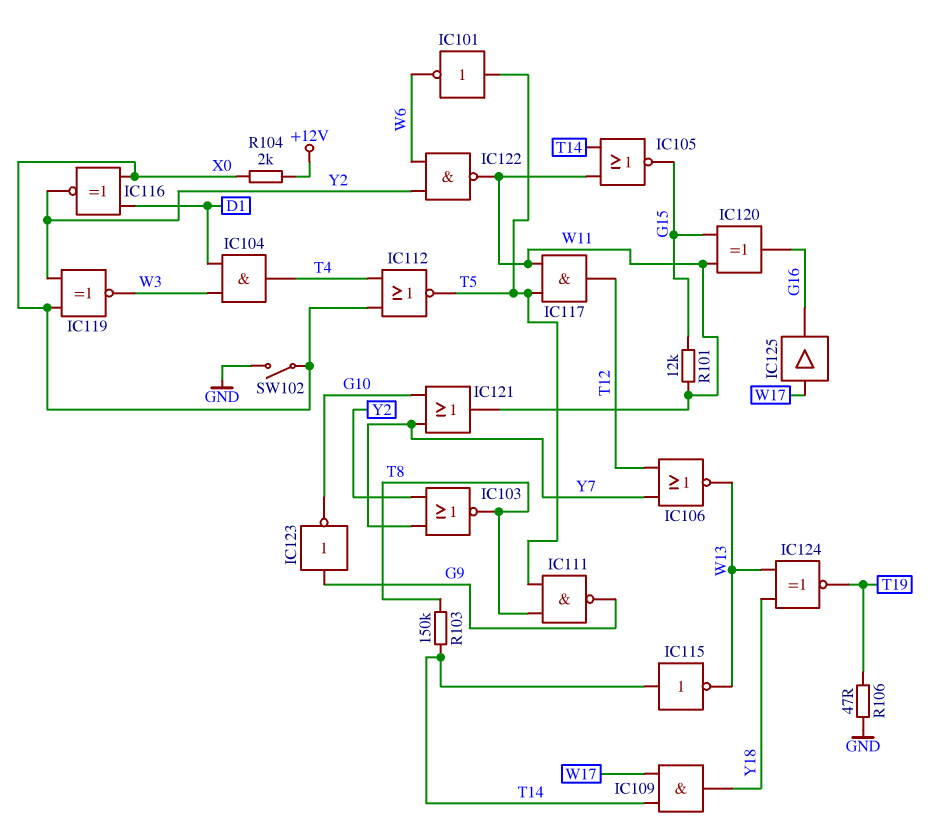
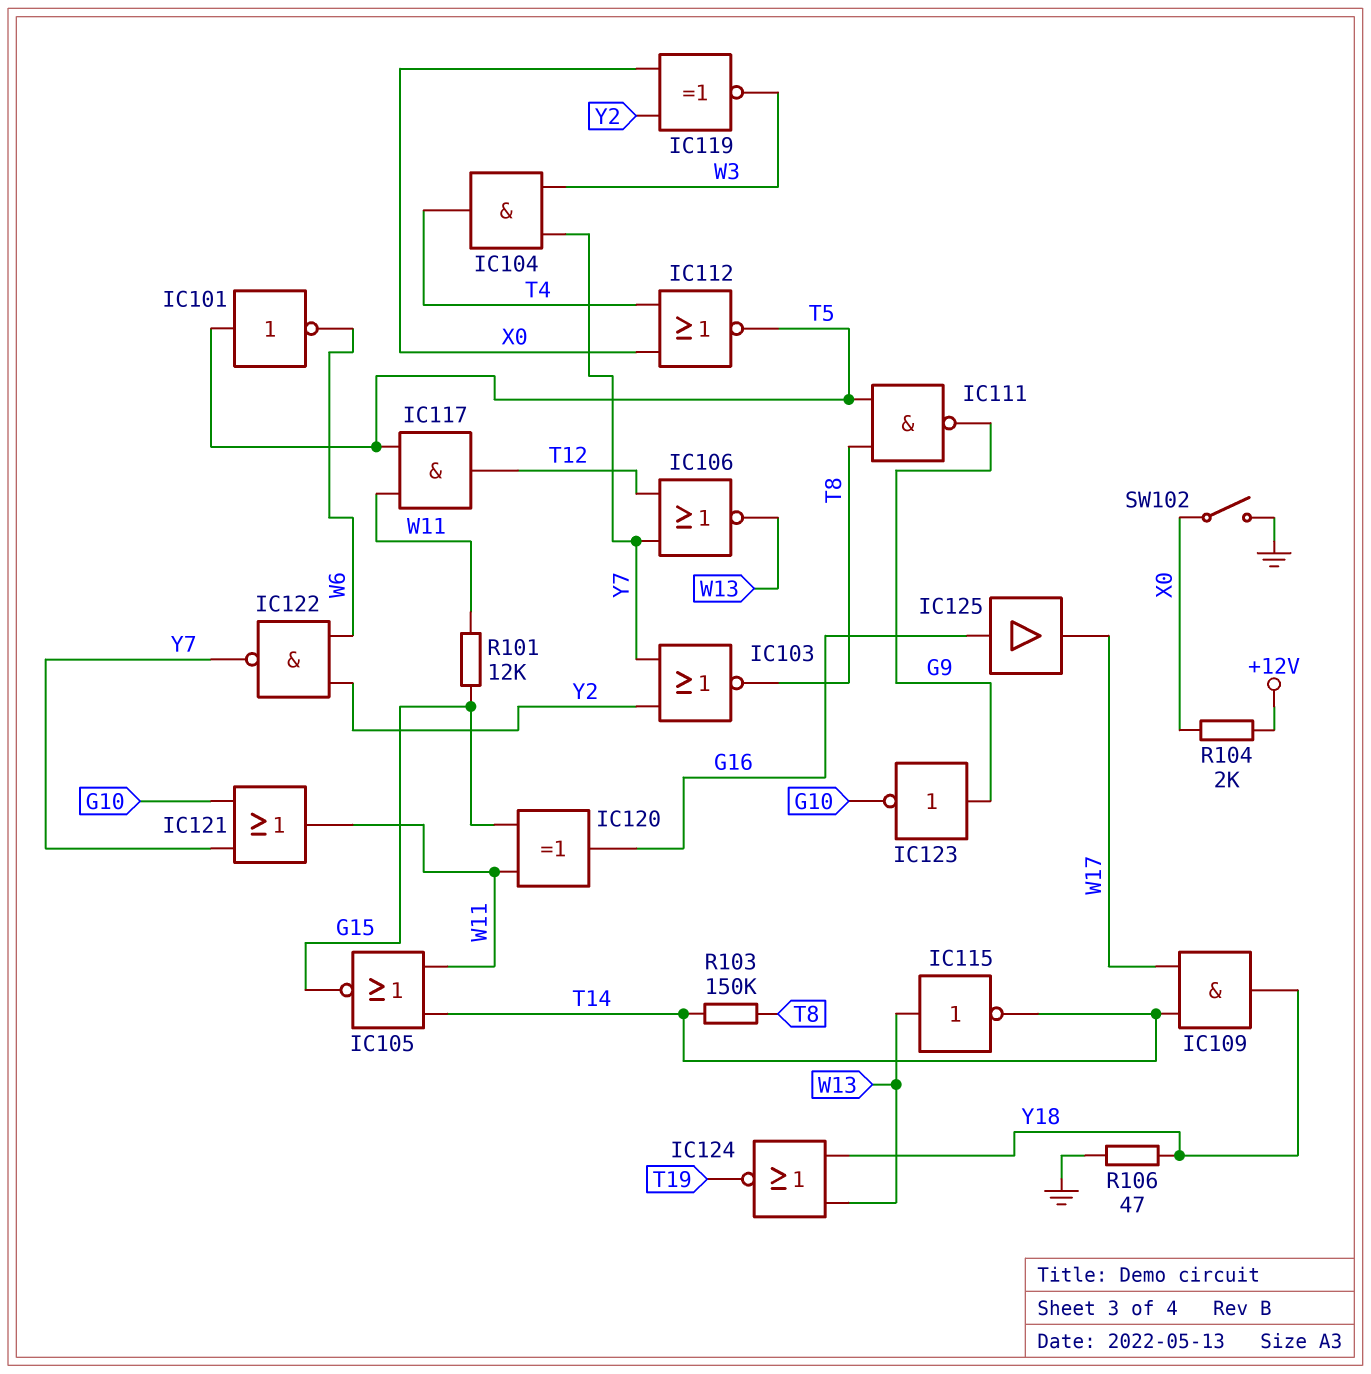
IC104: AND (in D1, in W3, out T4) -> AND (in W3, in Y7, out T4)
IC115: NOT (in T14, out W13) -> NOT (in W13, out T14)
IC116: XNOR (in D1, in X0, out Y2) -> none
IC122: NAND (in W6, in Y2, out W11) -> NAND (in W6, in Y2, out Y7)
IC124: XNOR (in W13, in Y18, out T19) -> NOR (in W13, in Y18, out T19)
IC125: buffer (in W17, out G16) -> buffer (in G16, out W17)
R106: 47 (GND, T19) -> 47 (GND, Y18)

